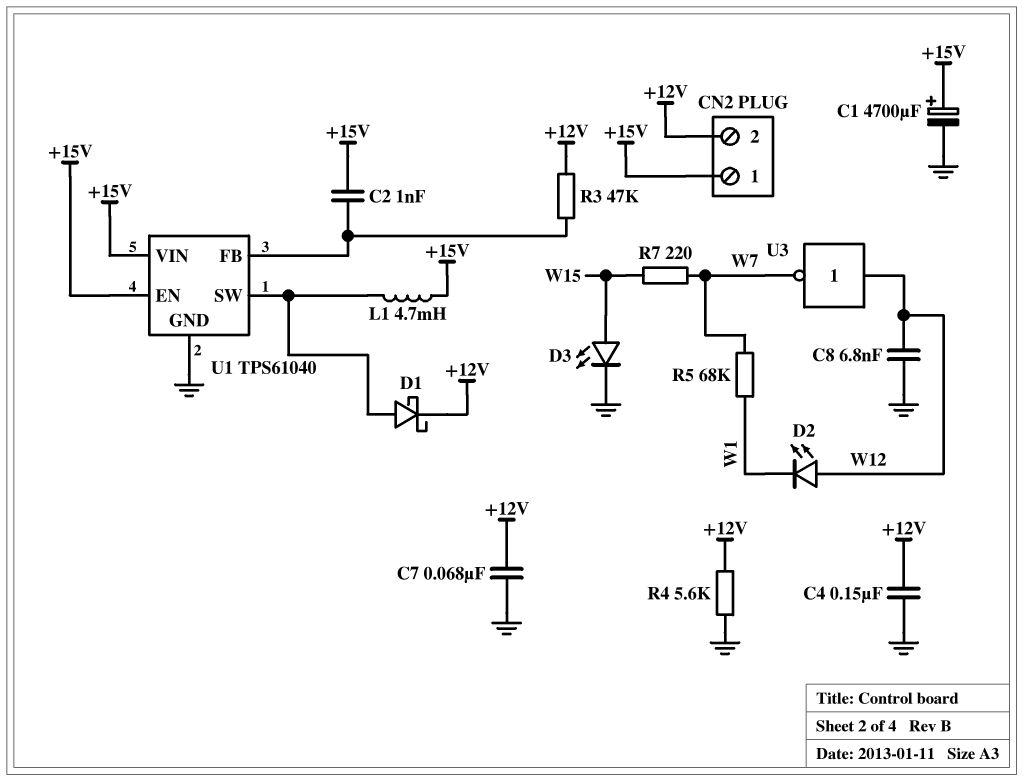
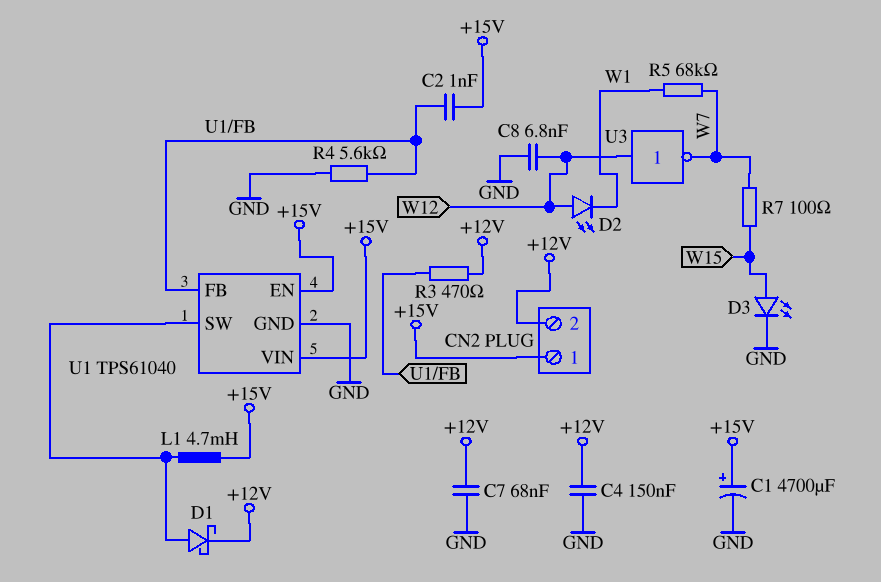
R3: 47k (+12V, U1/FB) -> 470 (+12V, U1/FB)
R4: 5.6k (+12V, GND) -> 5.6k (GND, U1/FB)
R7: 220 (W7, W15) -> 100 (W7, W15)

